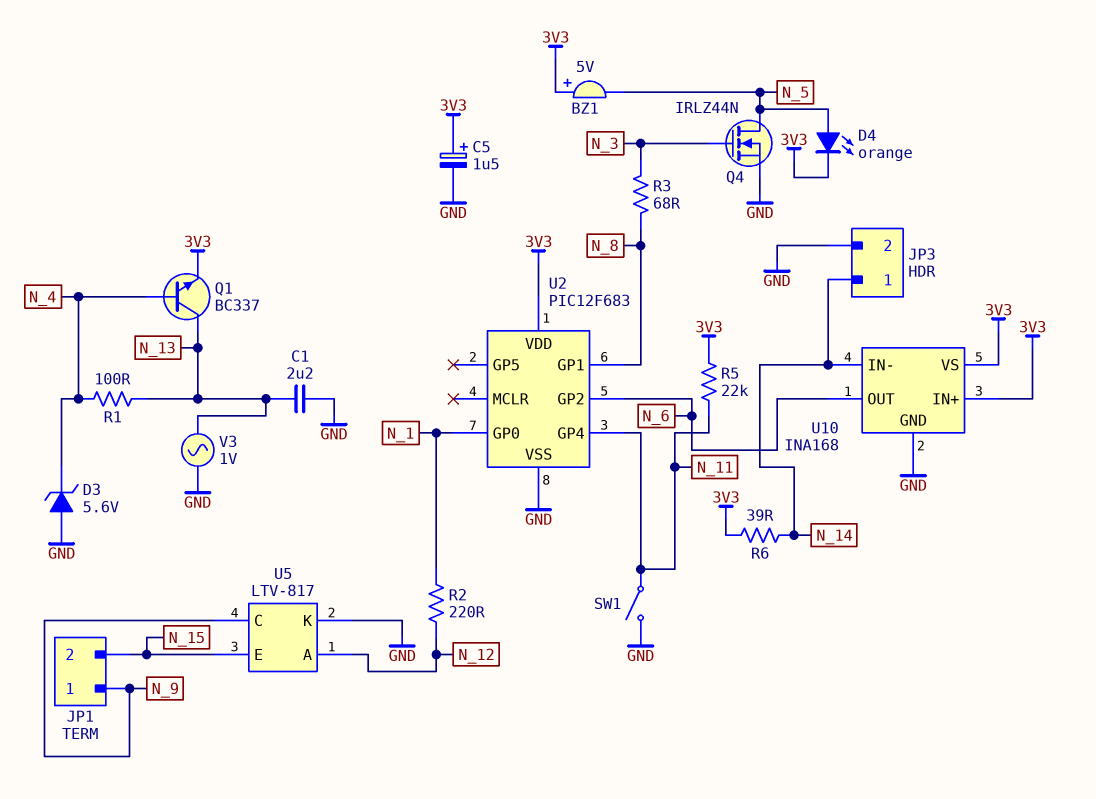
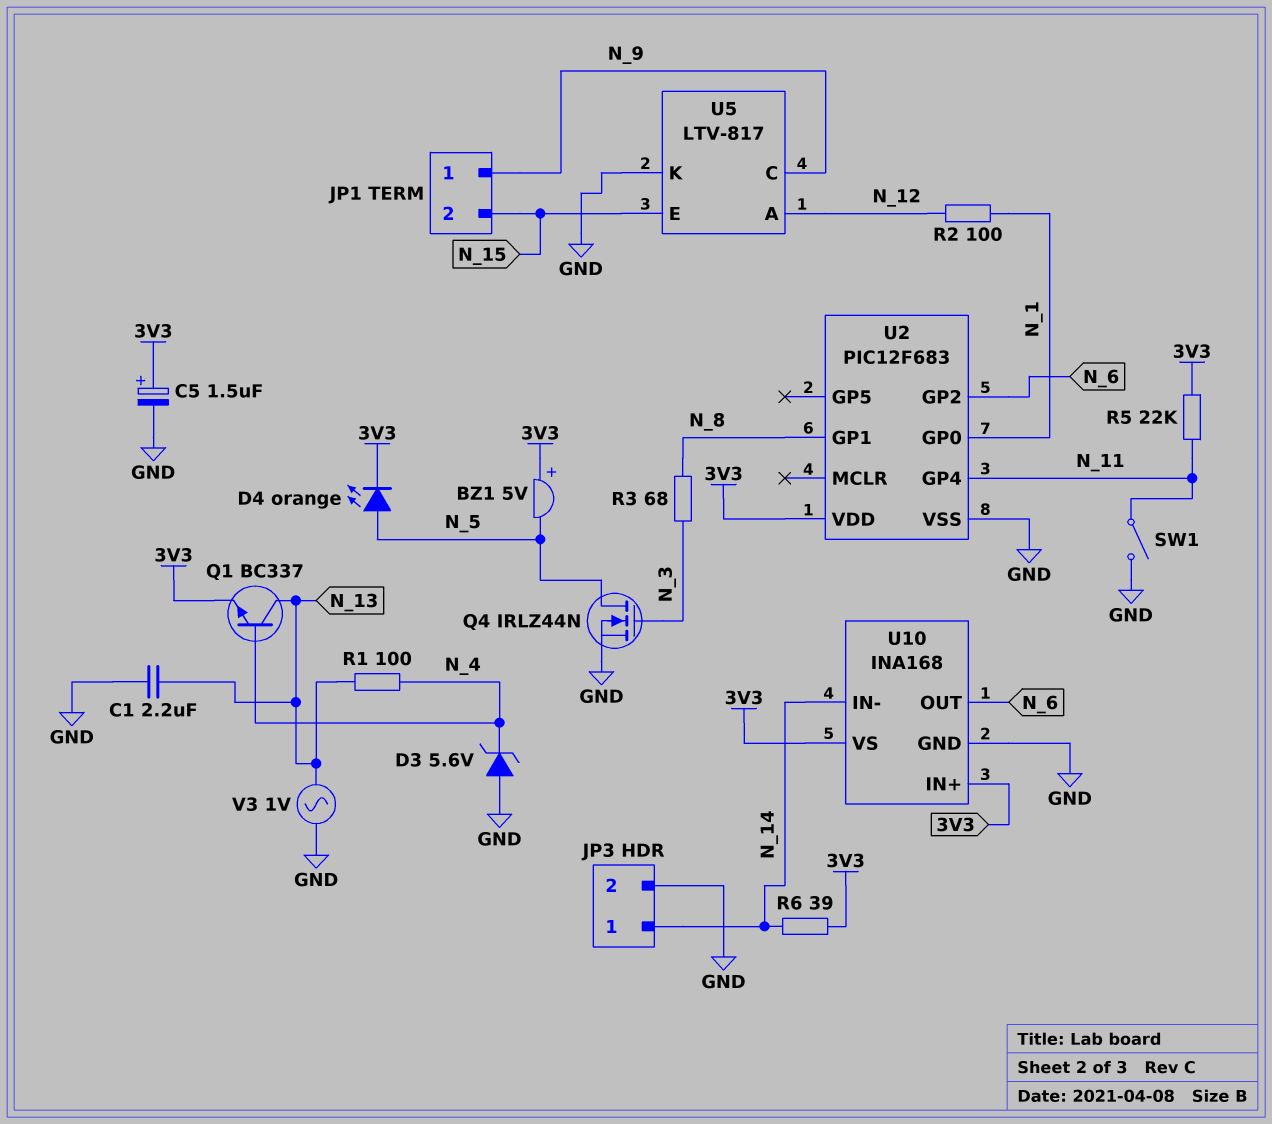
R2: 220 (N_1, N_12) -> 100 (N_1, N_12)

